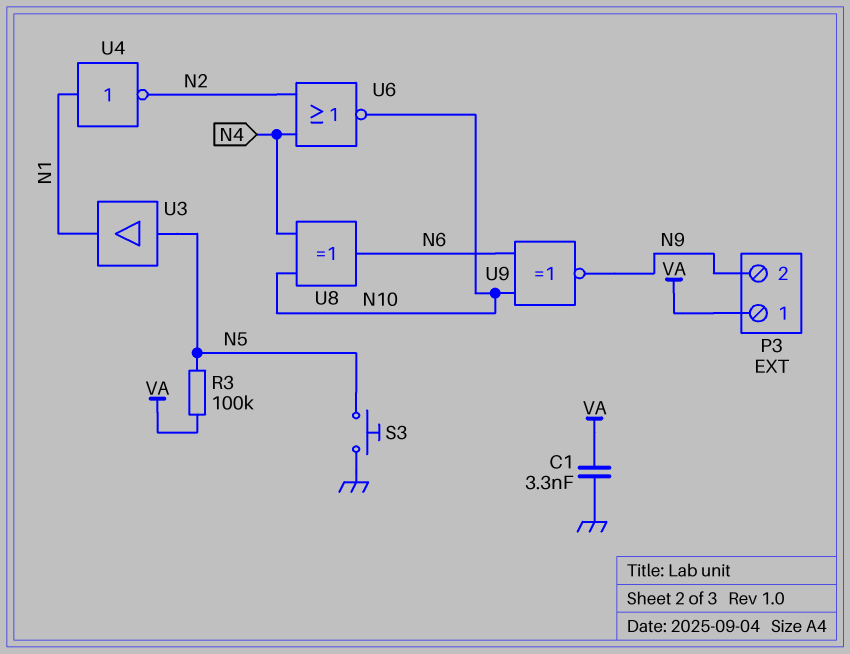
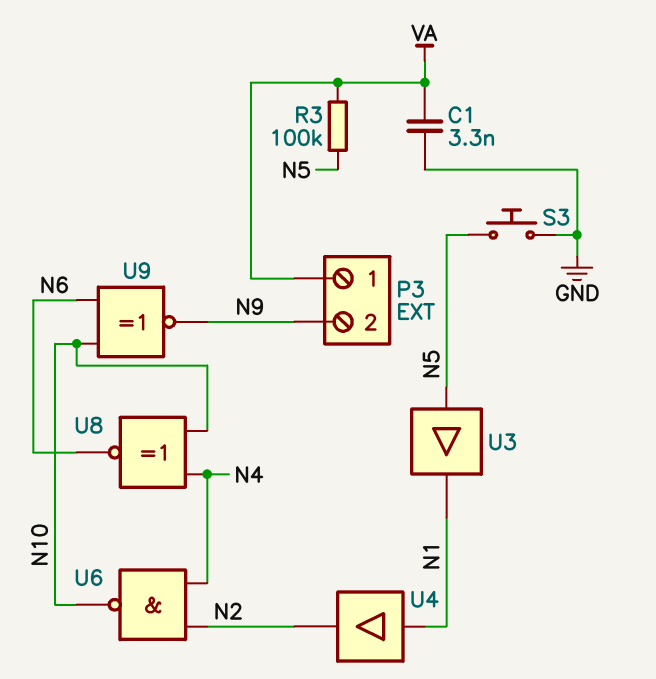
U4: NOT (in N1, out N2) -> buffer (in N1, out N2)
U6: NOR (in N2, in N4, out N10) -> NAND (in N2, in N4, out N10)
U8: XOR (in N4, in N10, out N6) -> XNOR (in N4, in N10, out N6)

